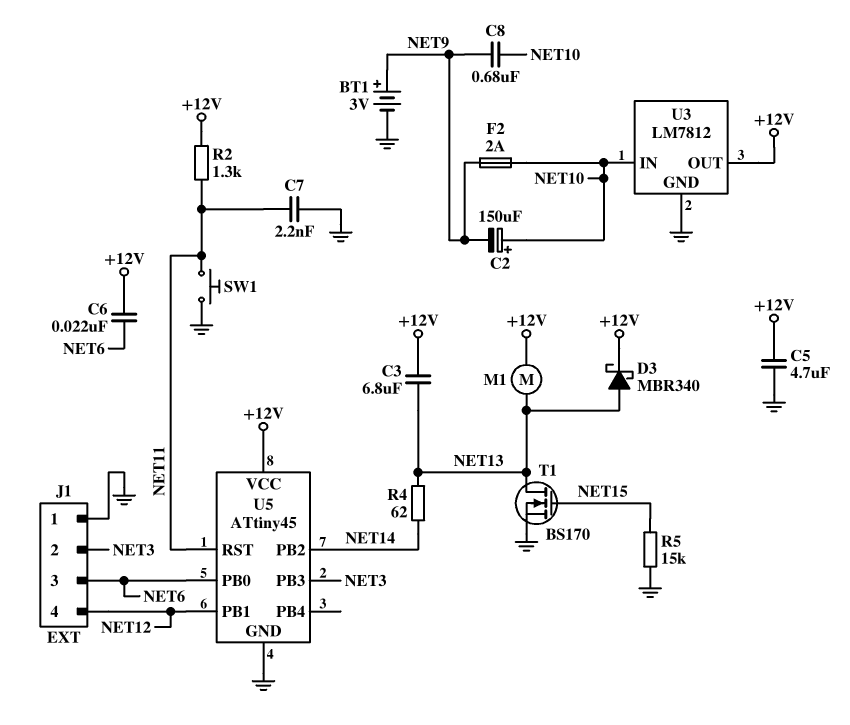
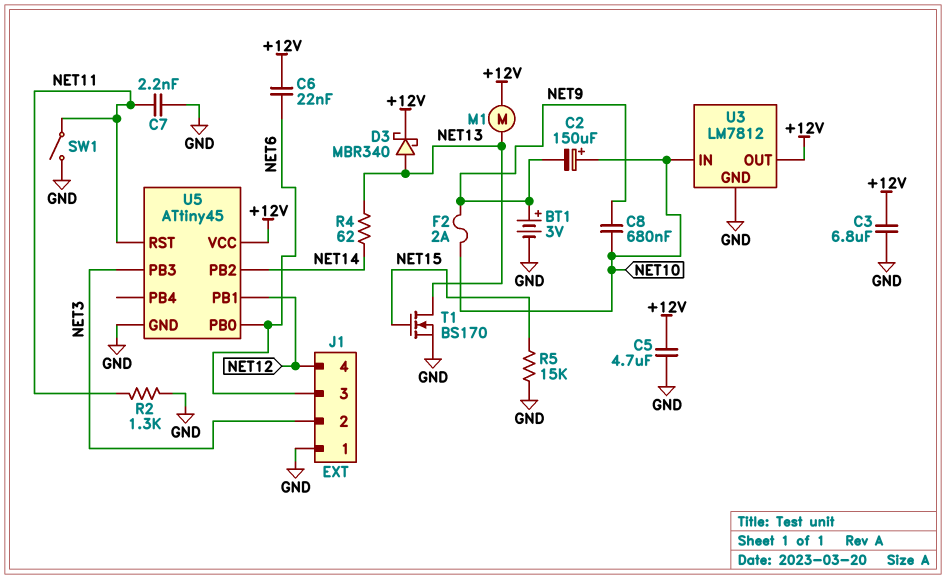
C3: 6.8uF (+12V, NET13) -> 6.8uF (+12V, GND)
R2: 1.3k (+12V, NET11) -> 1.3k (GND, NET11)
SW1: button (GND, NET11) -> switch (GND, NET11)

